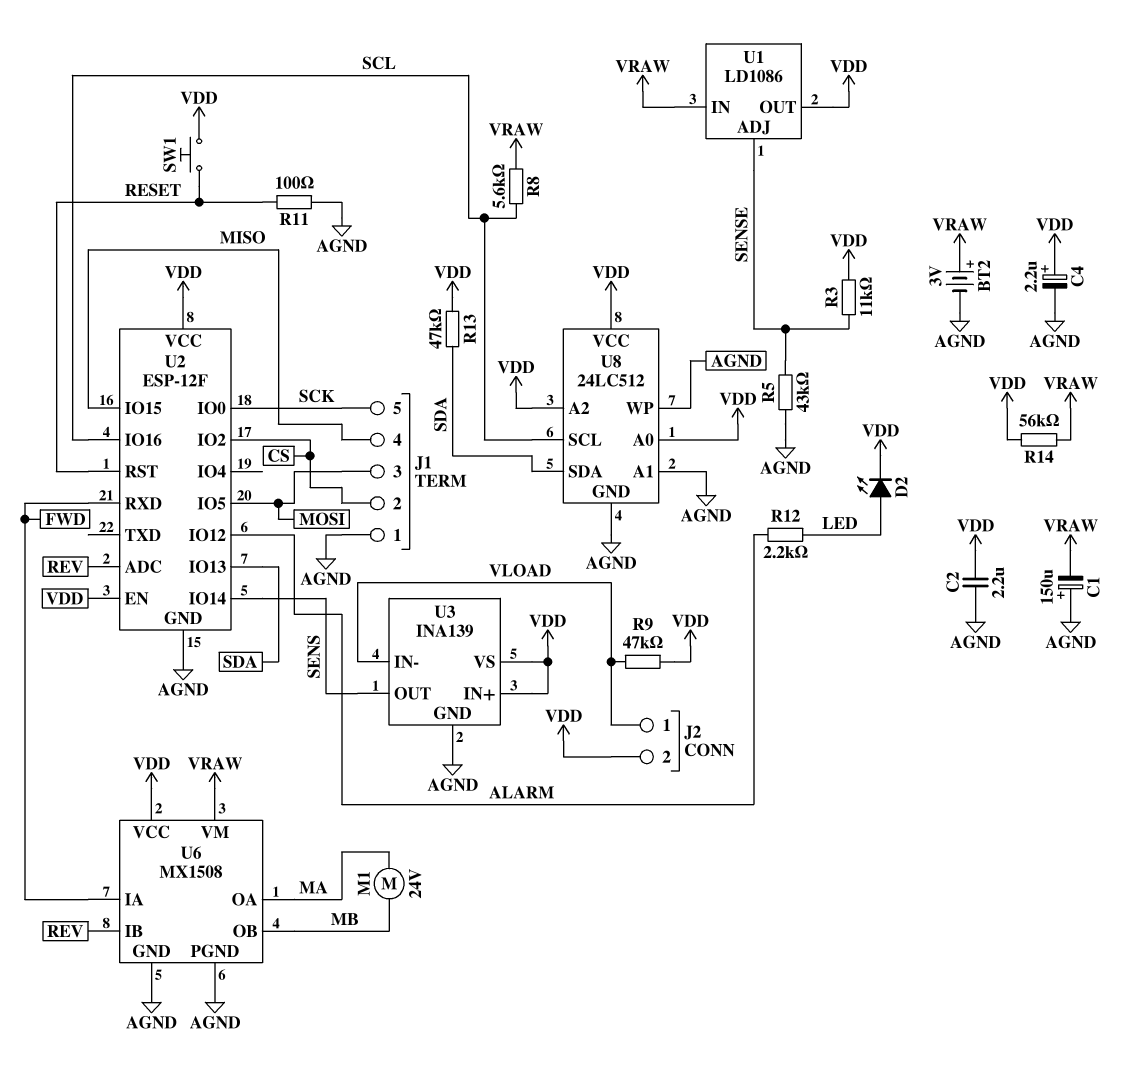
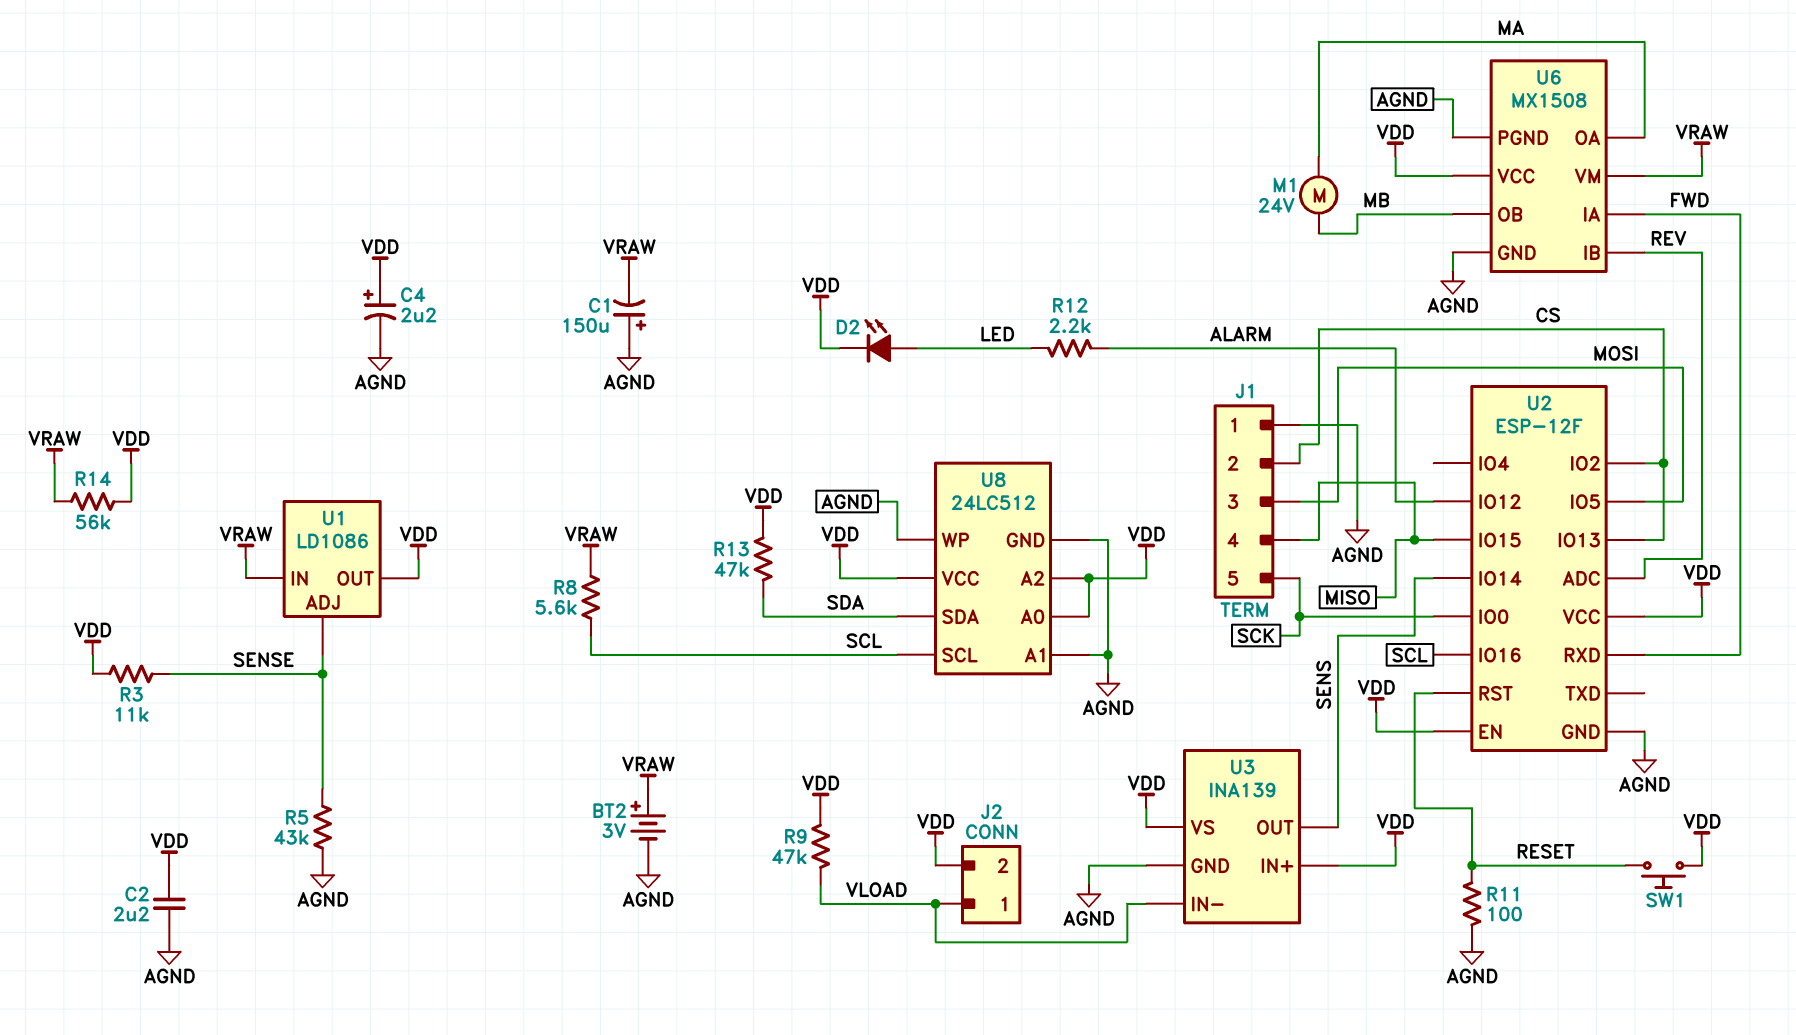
U2 pin IO13: SDA -> CS

